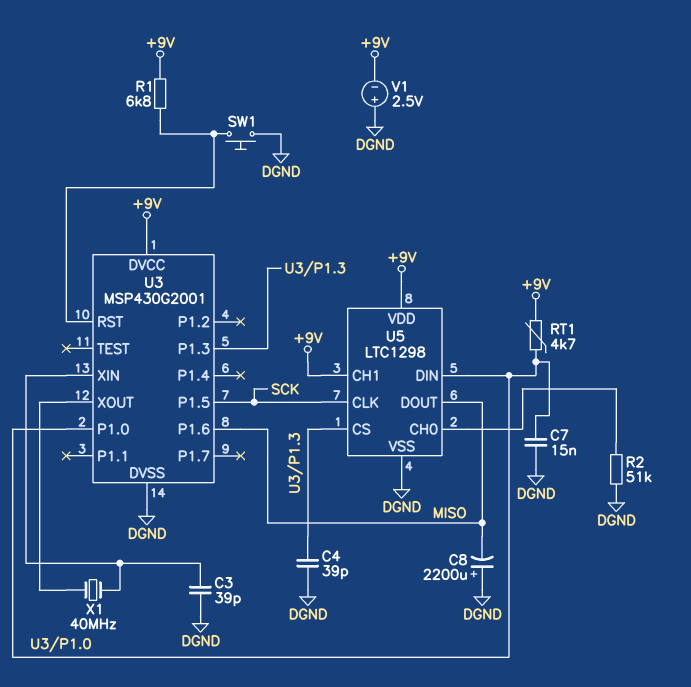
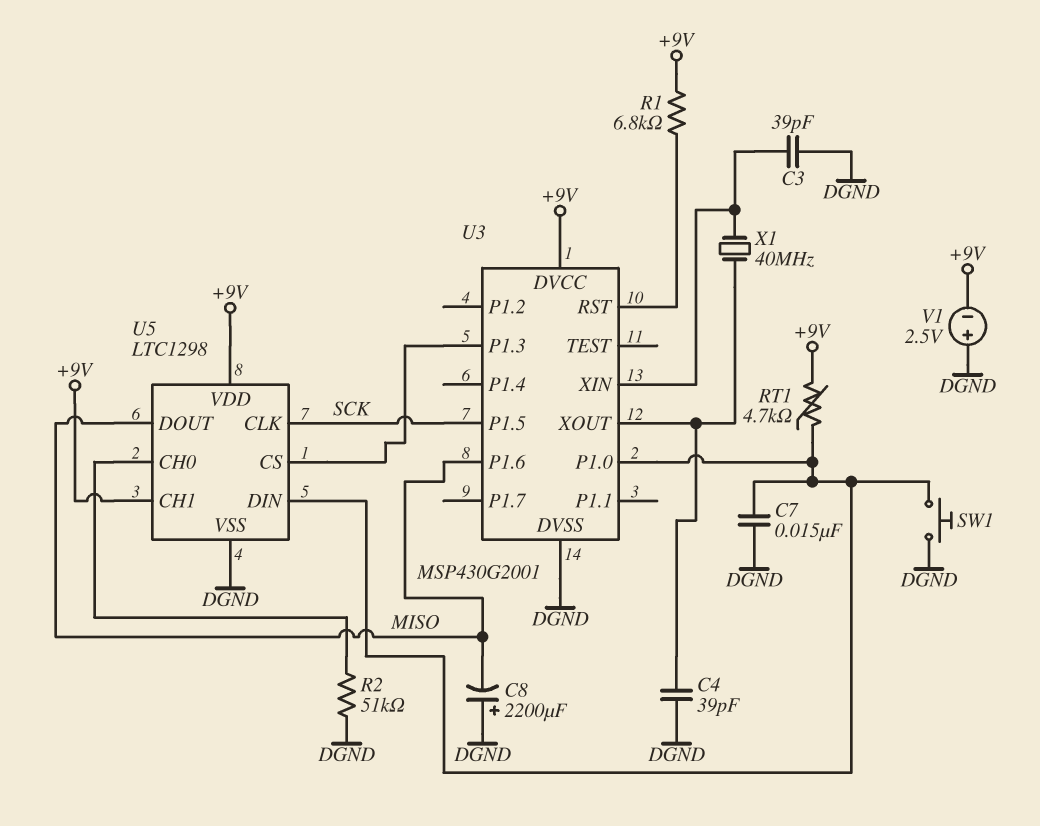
C4: 39pF (DGND, U3/P1.3) -> 39pF (DGND, U3/XOUT)
SW1: button (DGND, U3/RST) -> button (DGND, U3/P1.0)

